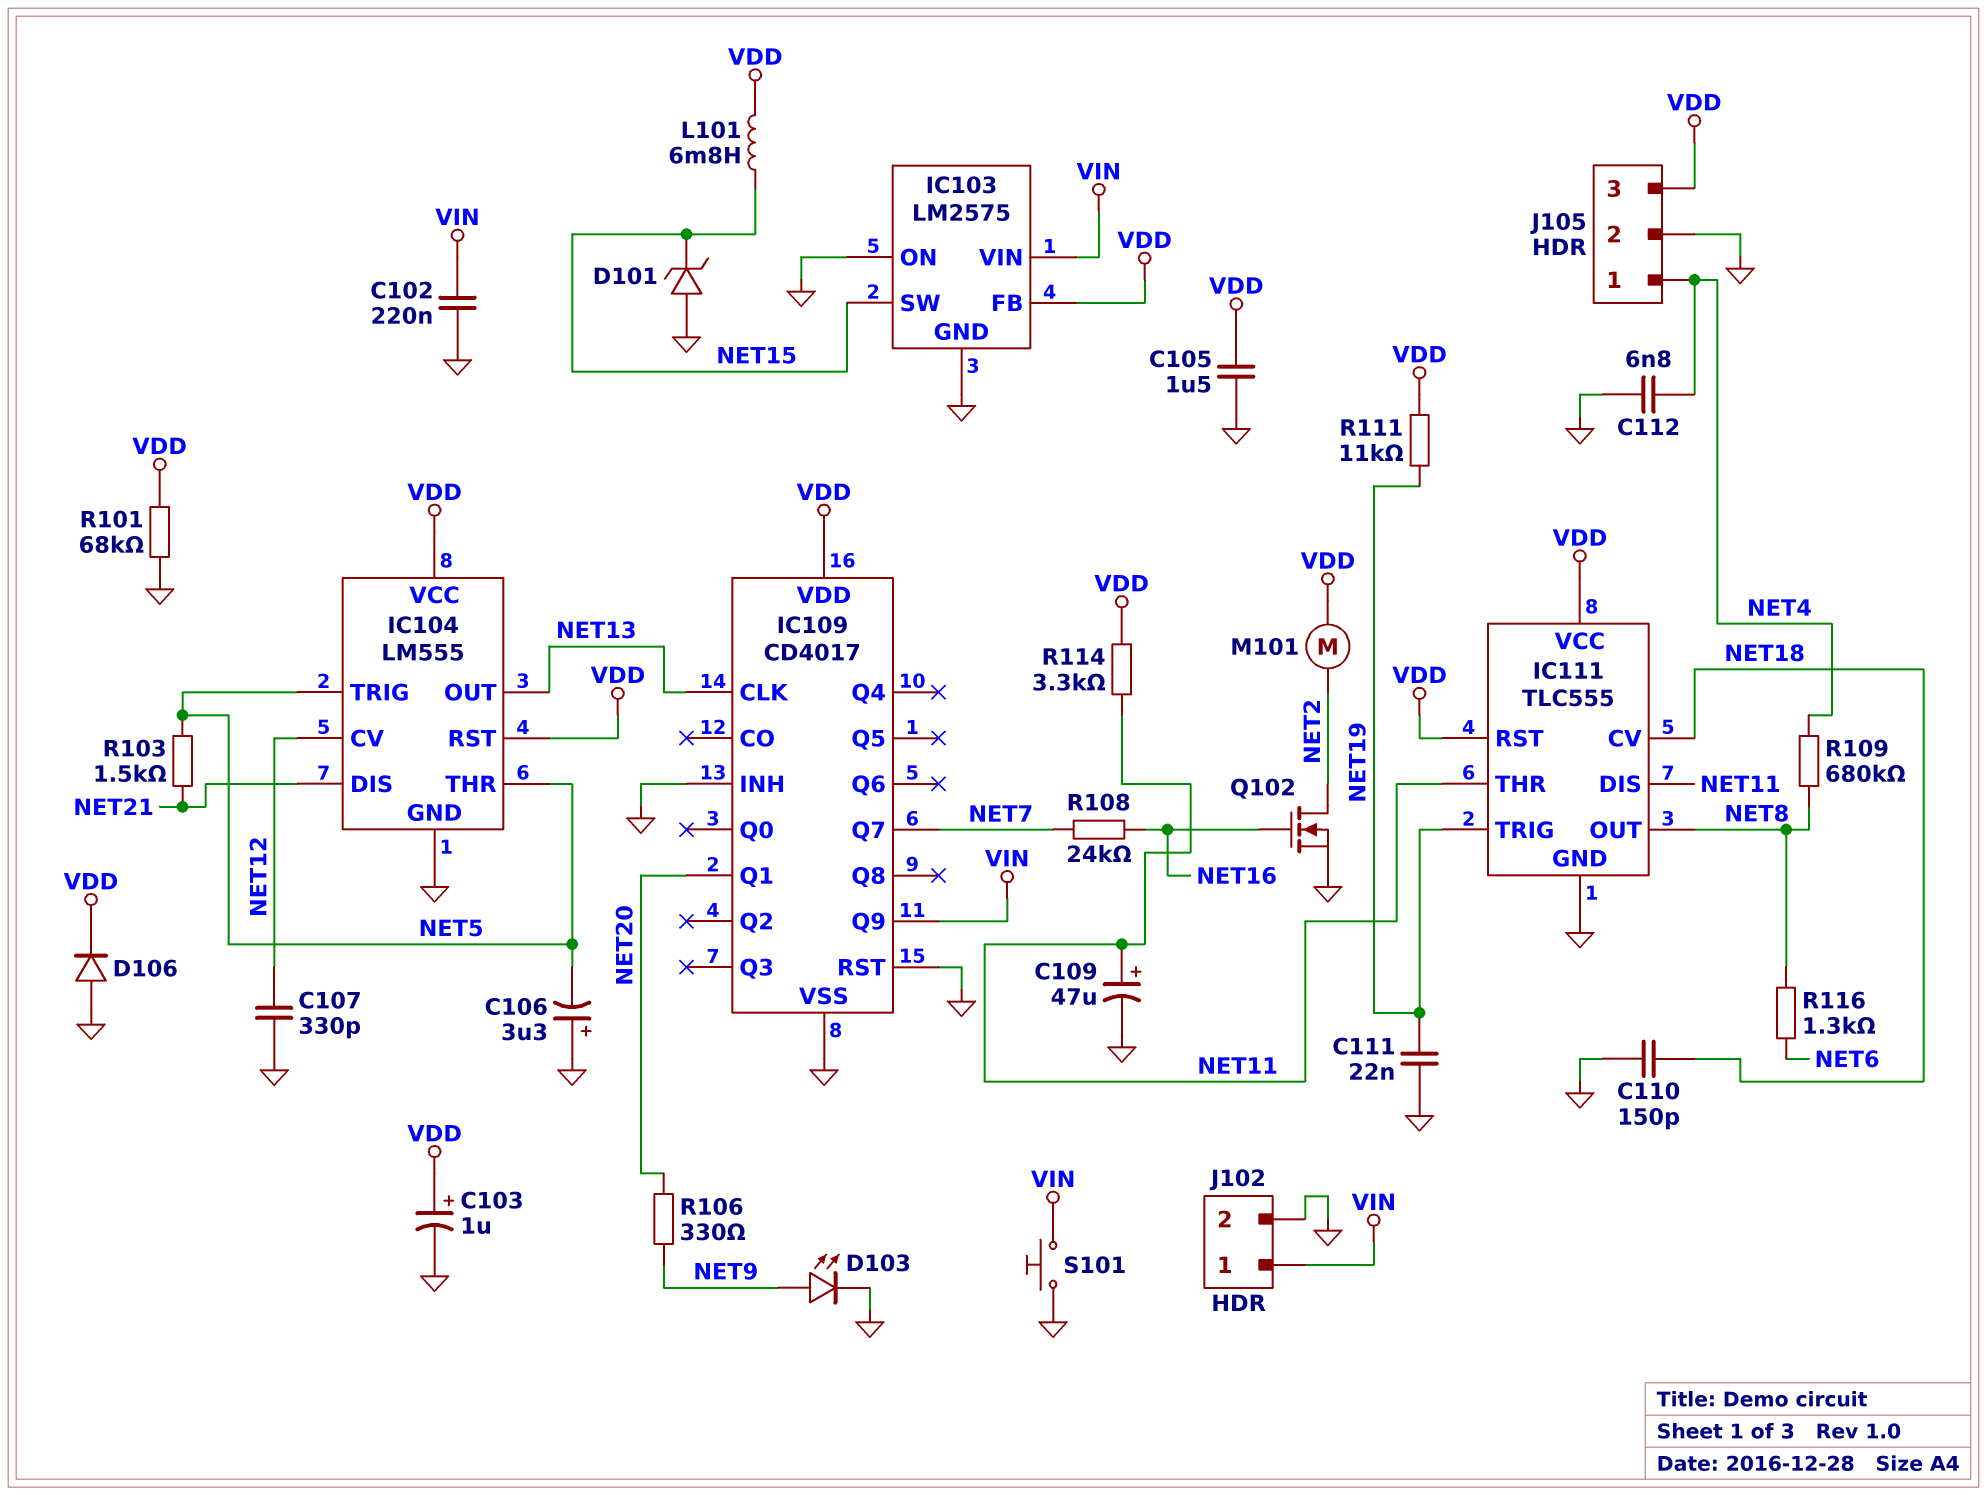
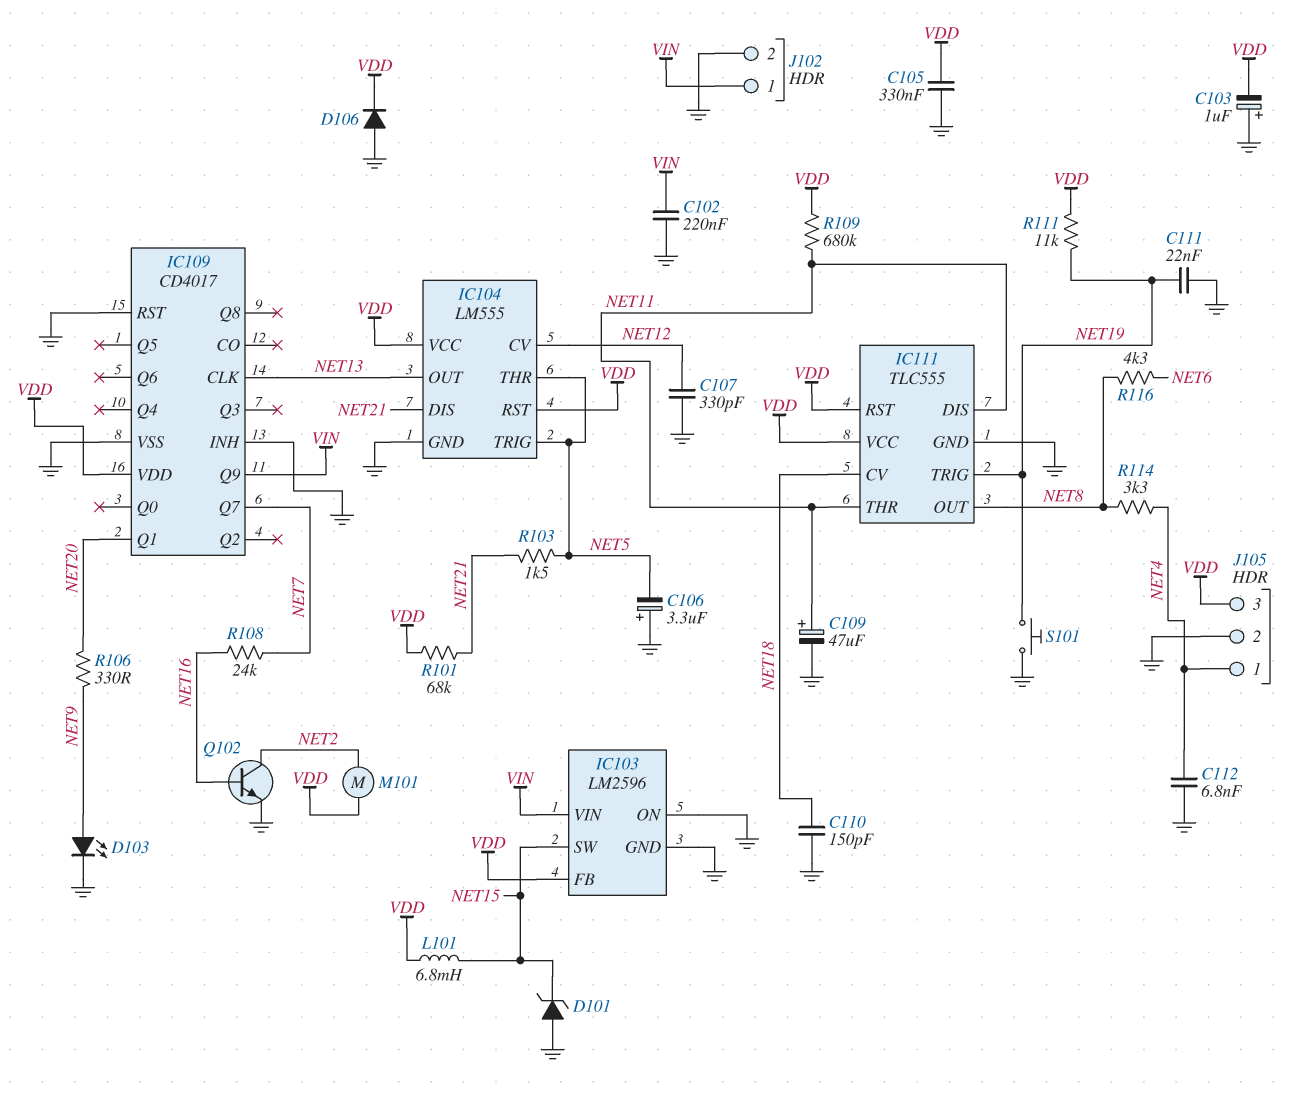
C103: 1uF (plus VDD, minus GND) -> 1uF (plus GND, minus VDD)
C105: 1.5uF (GND, VDD) -> 330nF (GND, VDD)
IC103: LM2575 -> LM2596
Q102: NMOS (G NET16, D NET2, S GND) -> NPN (B NET16, C NET2, E GND)
R101: 68k (GND, VDD) -> 68k (NET21, VDD)
R109: 680k (NET4, NET8) -> 680k (NET11, VDD)
R114: 3.3k (NET11, VDD) -> 3.3k (NET4, NET8)
R116: 1.3k (NET6, NET8) -> 4.3k (NET6, NET8)
S101: button (GND, VIN) -> button (GND, NET19)

